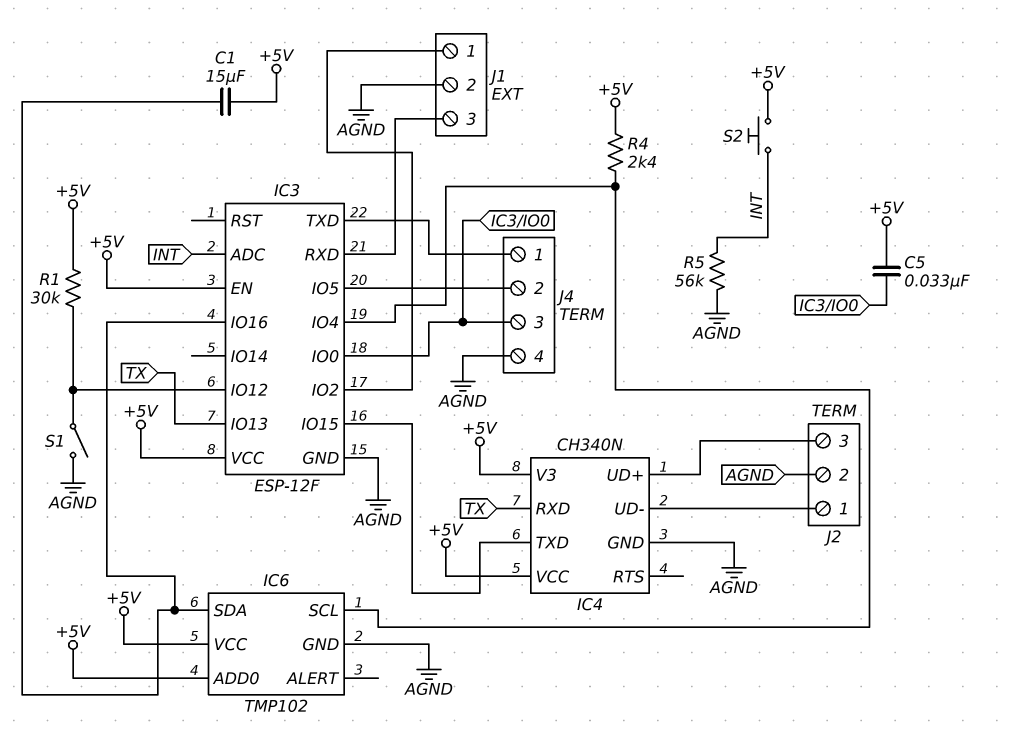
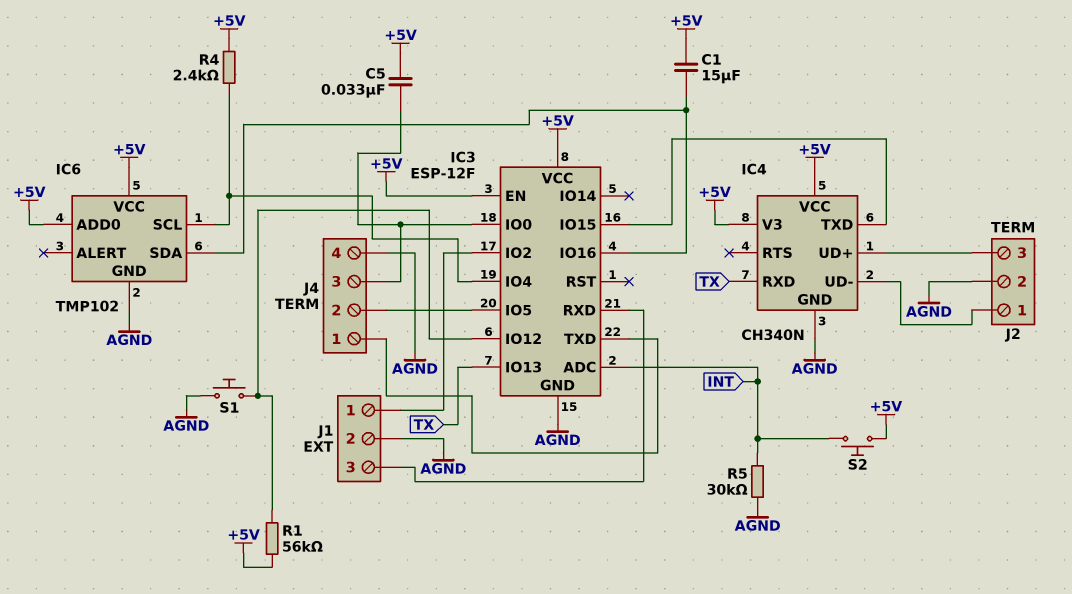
R1: 30k (+5V, IC3/IO12) -> 56k (+5V, IC3/IO12)
R5: 56k (AGND, INT) -> 30k (AGND, INT)
S1: switch (AGND, IC3/IO12) -> button (AGND, IC3/IO12)

